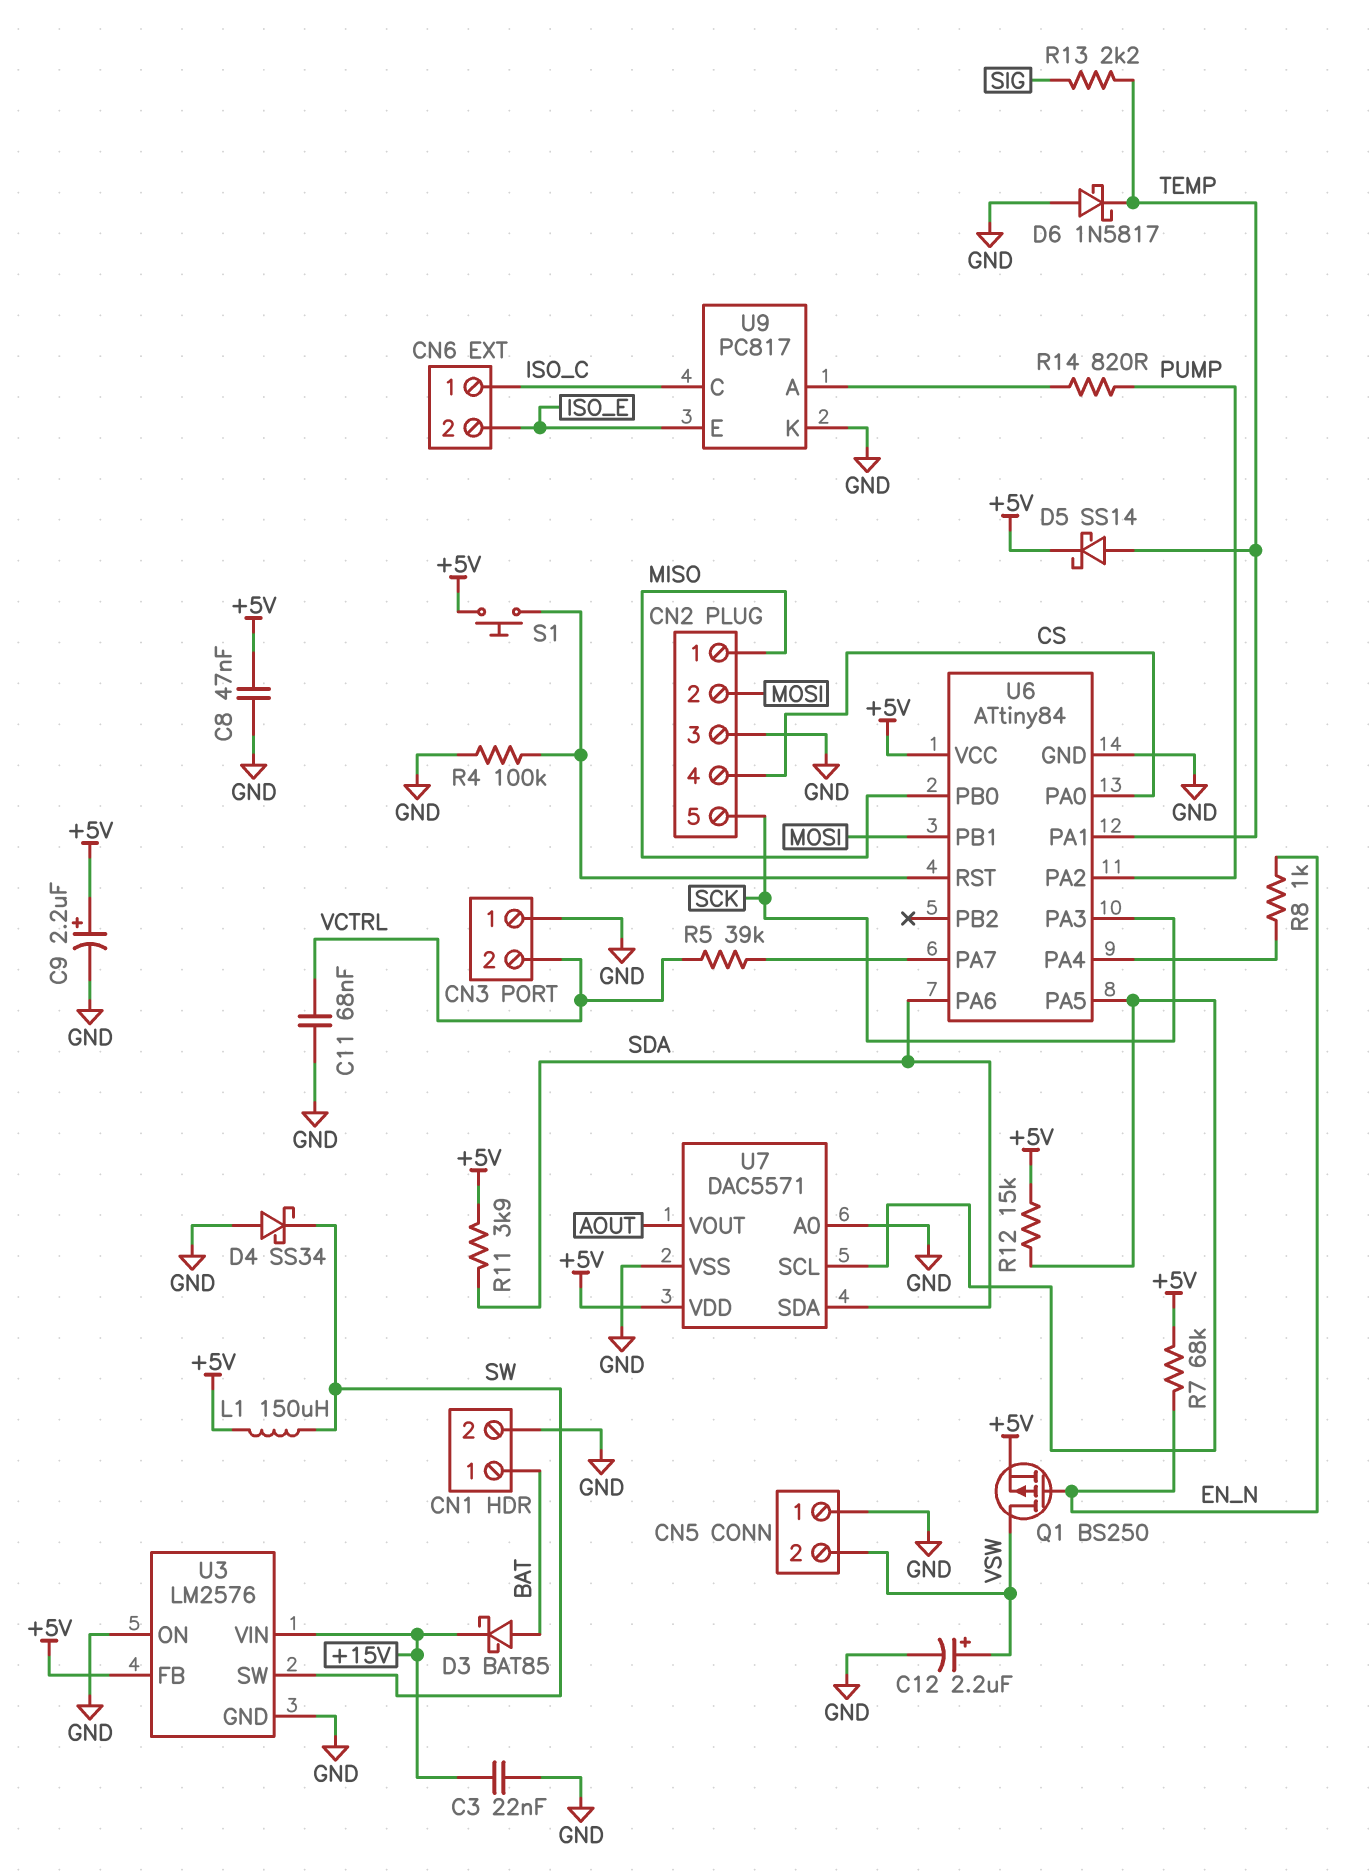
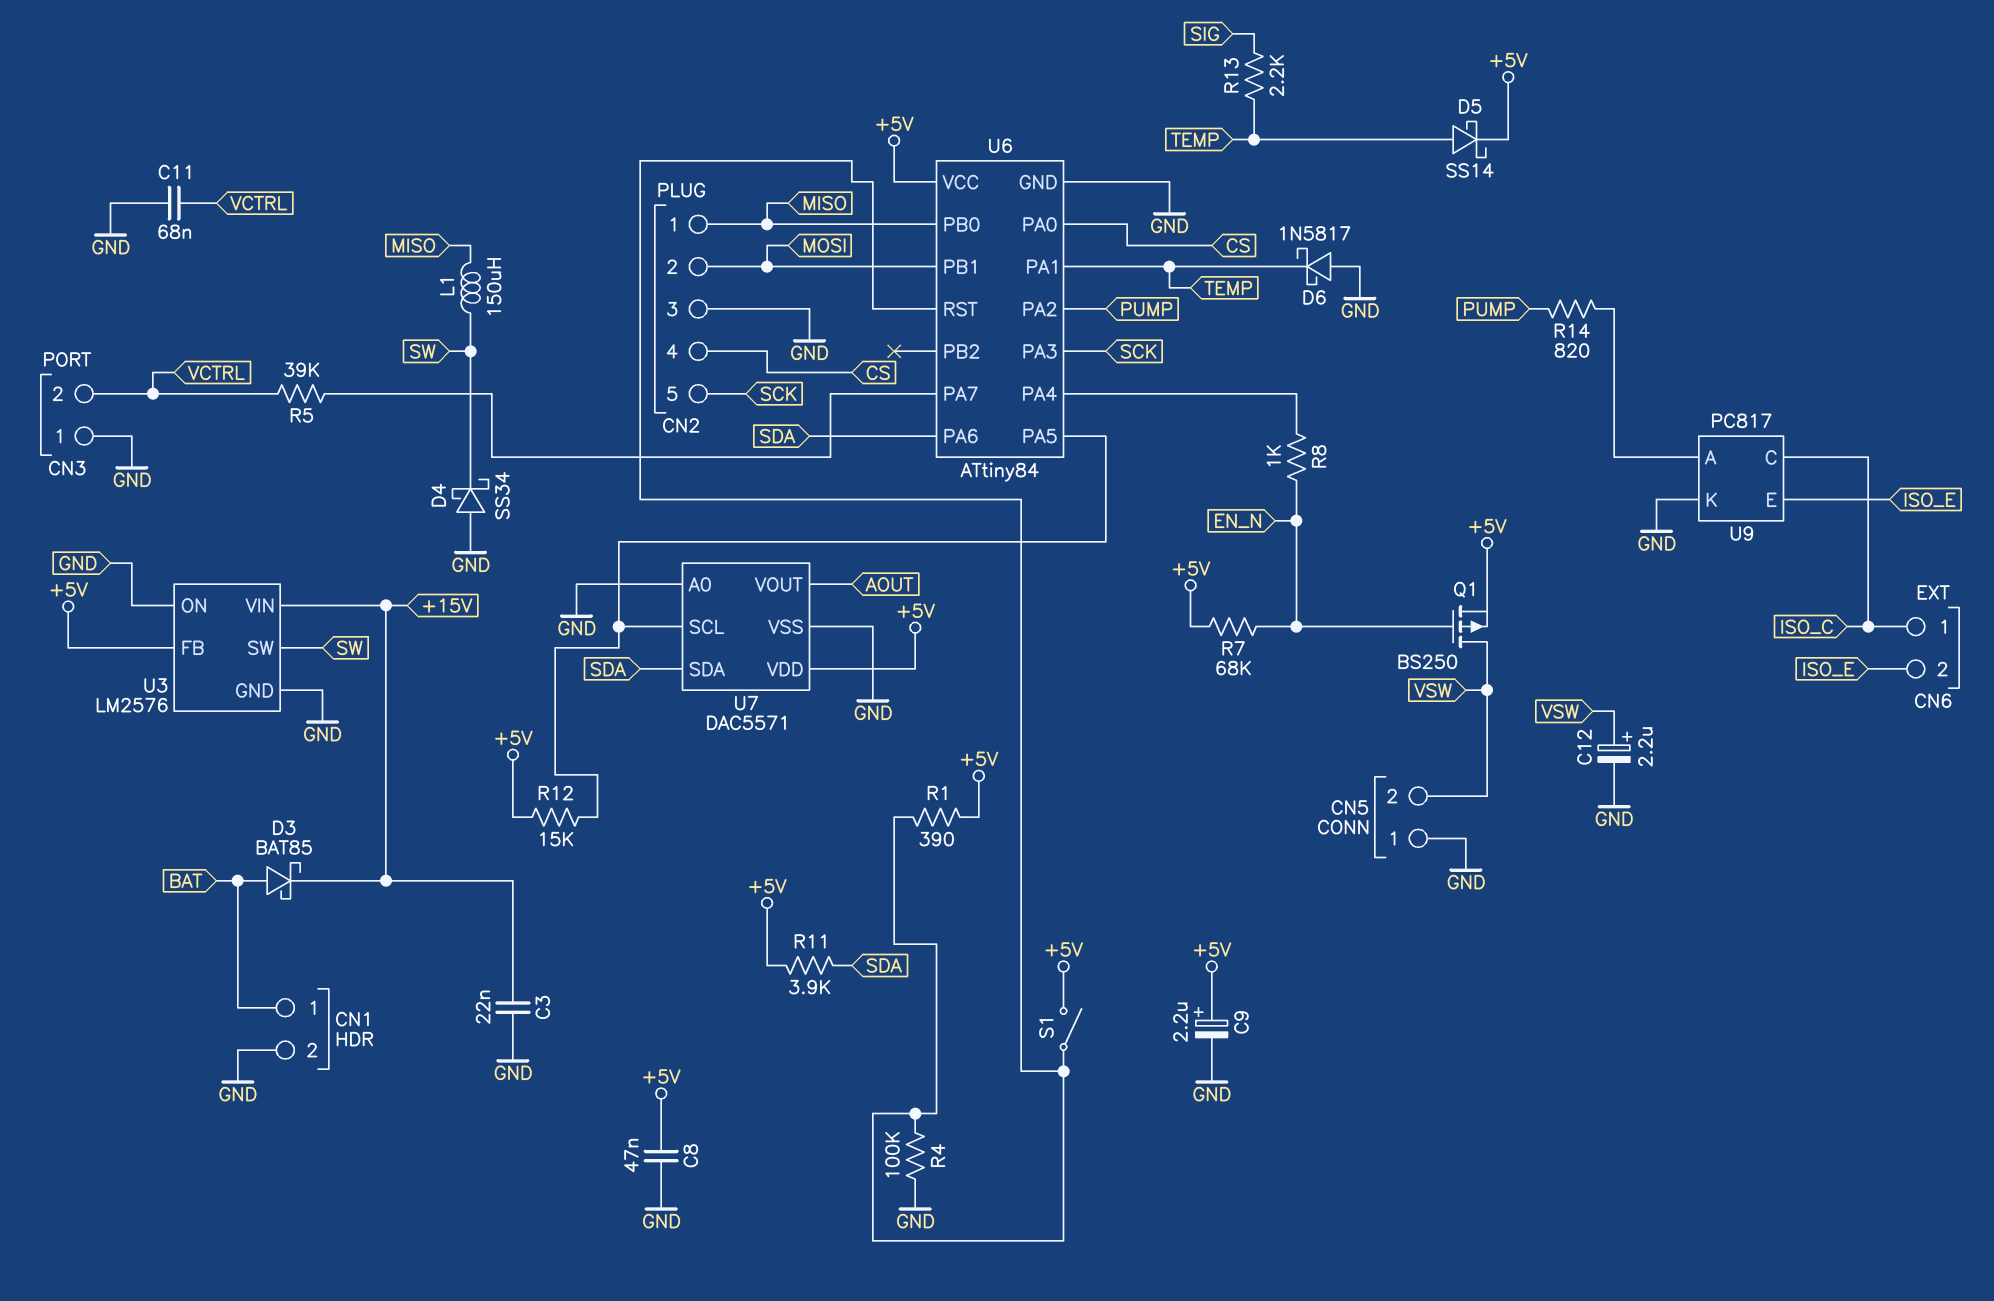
L1: 150uH (+5V, SW) -> 150uH (MISO, SW)
R1: none -> 390 (+5V, U6/RST)
S1: button (+5V, U6/RST) -> switch (+5V, U6/RST)

